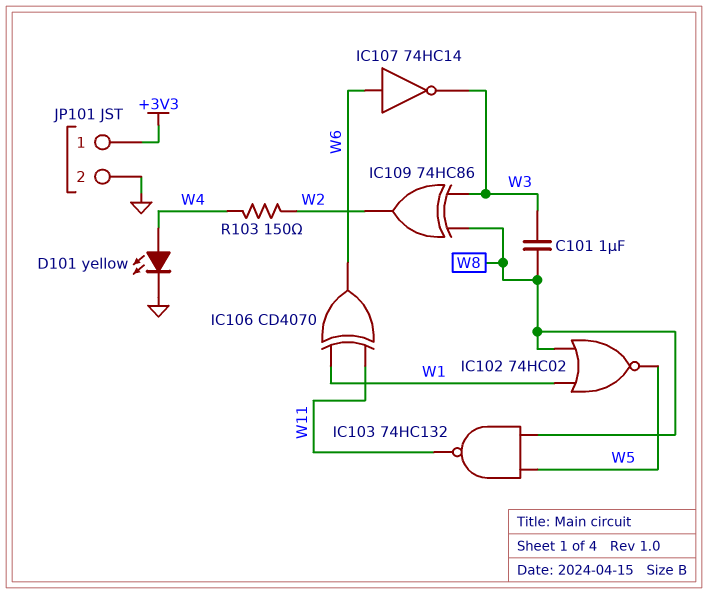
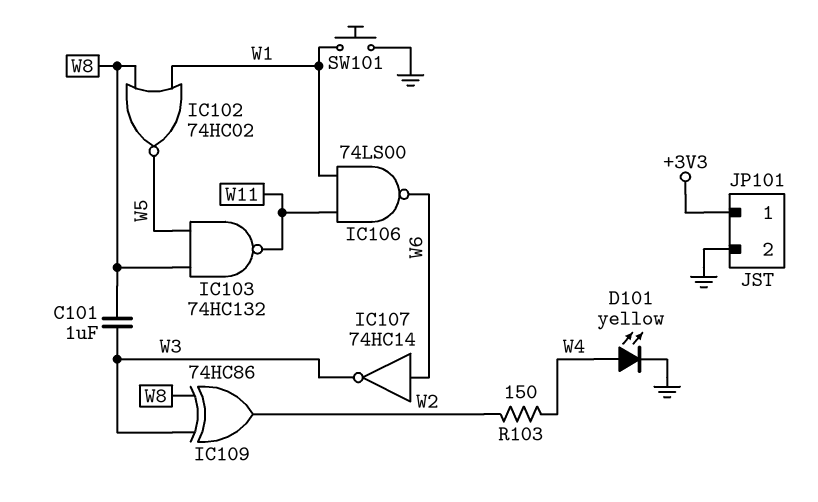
IC106: XOR CD4070 (in W1, in W11, out W6) -> NAND 74LS00 (in W1, in W11, out W6)
SW101: none -> button (GND, W1)

